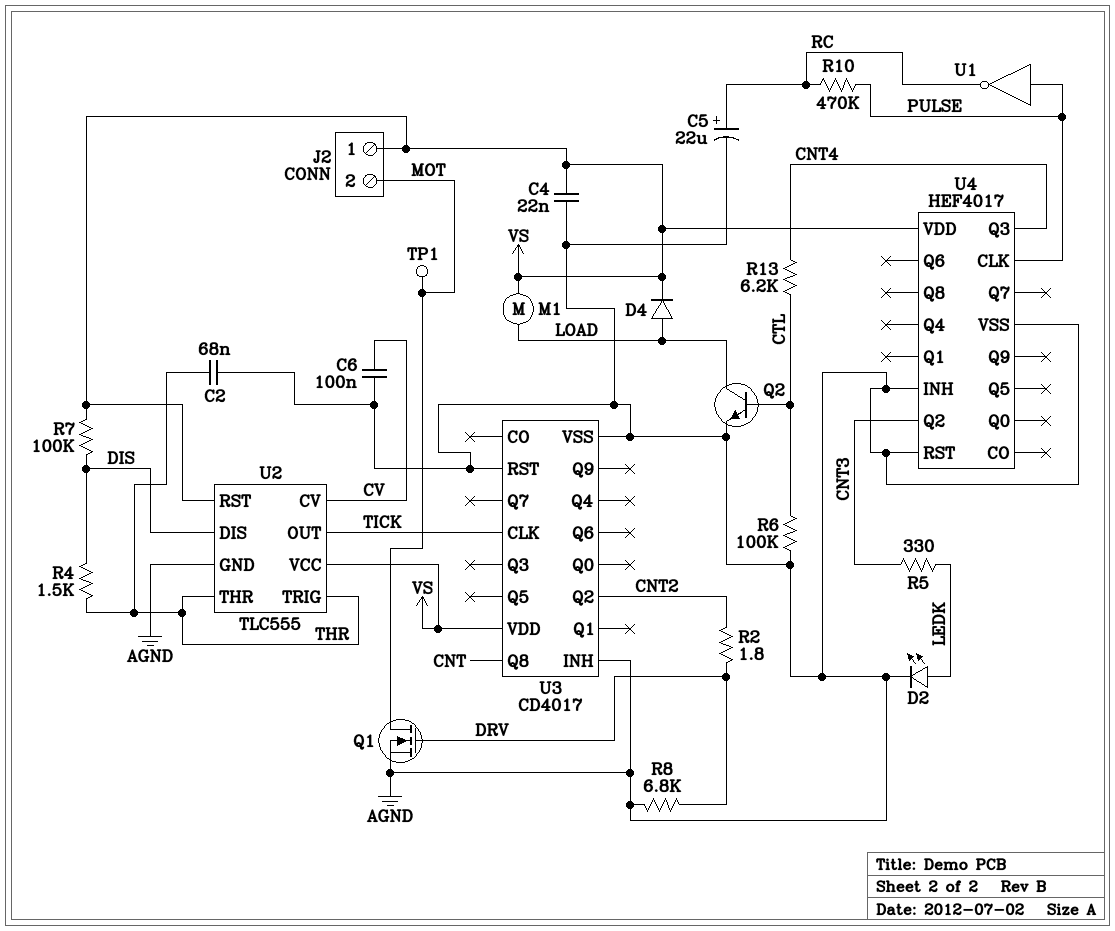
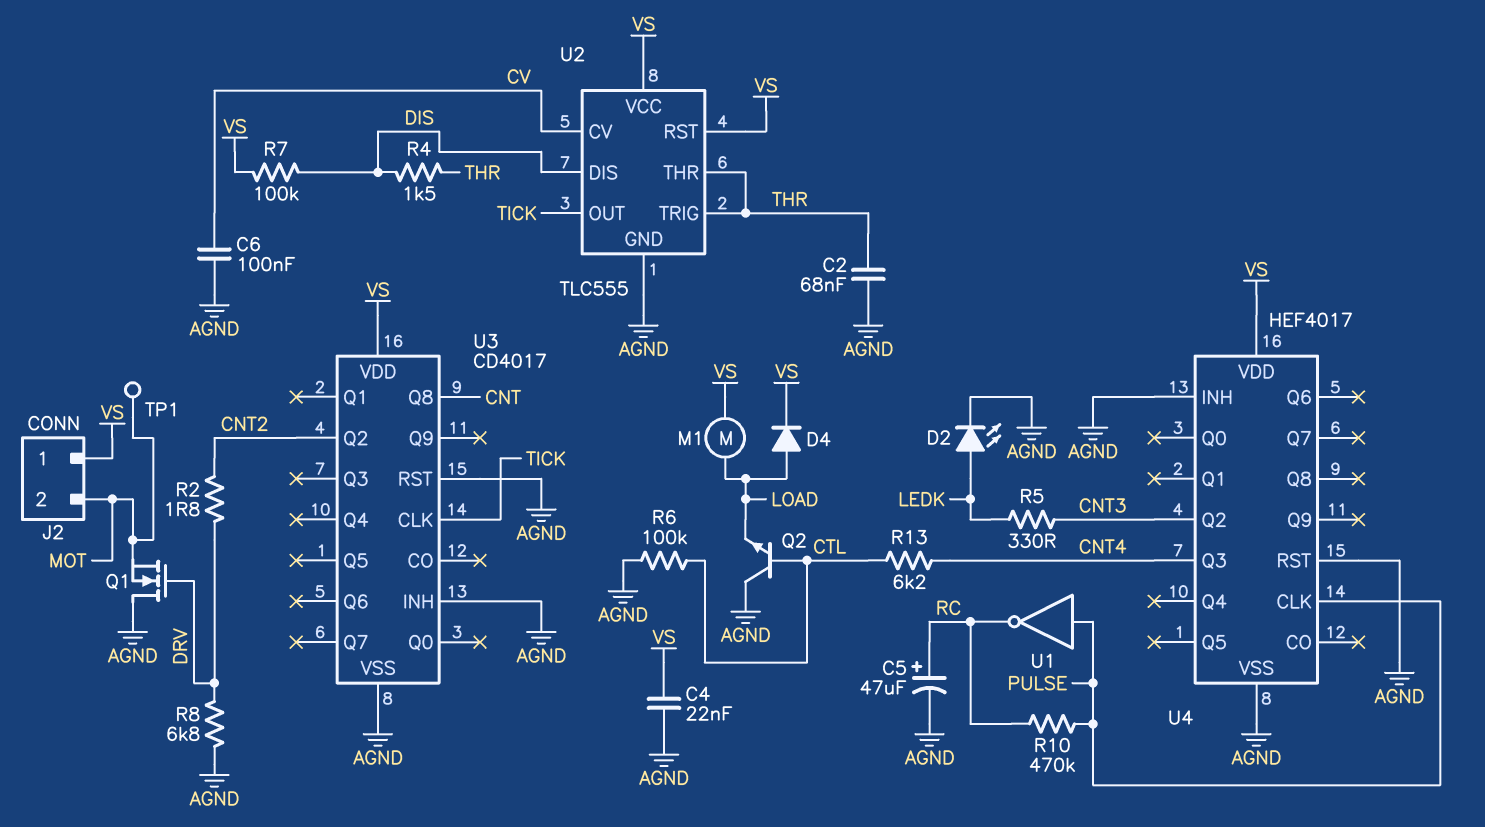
C5: 22uF (plus RC, minus AGND) -> 47uF (plus RC, minus AGND)
Q1: NMOS (G DRV, D MOT, S AGND) -> NMOS (G DRV, D AGND, S MOT)
Q2: NPN (B CTL, C LOAD, E AGND) -> NPN (B CTL, C AGND, E LOAD)

